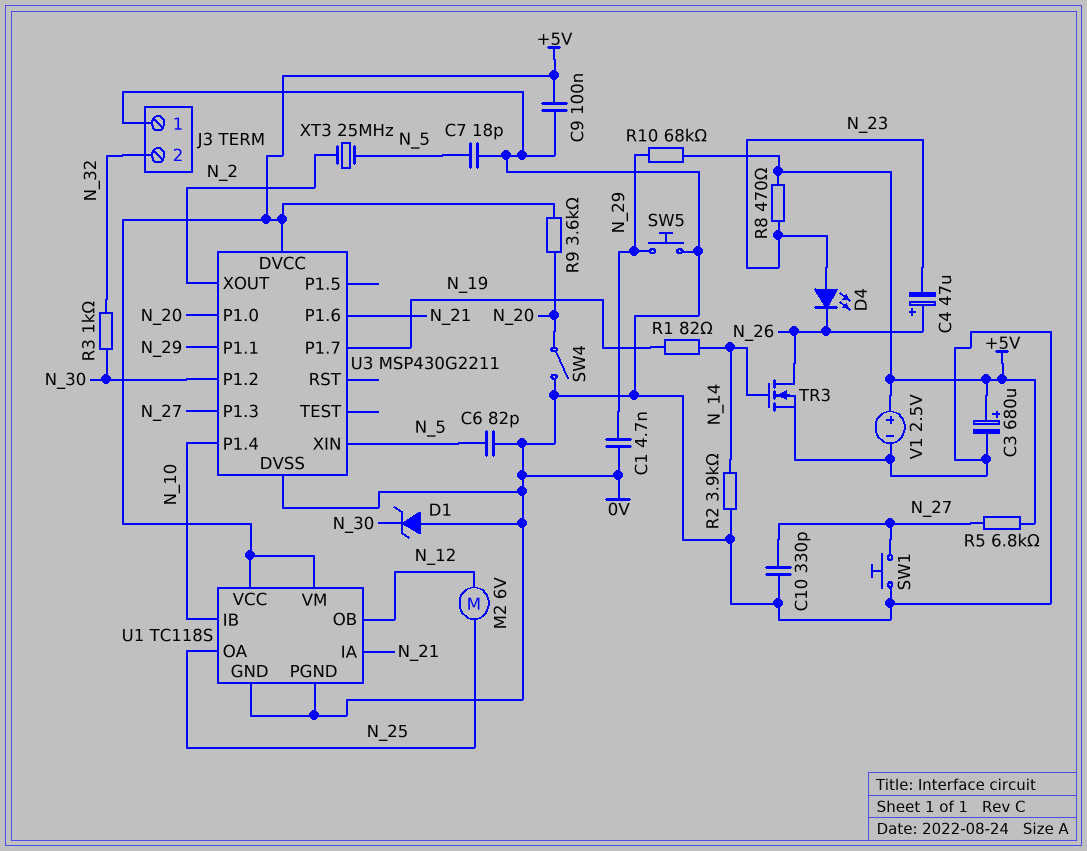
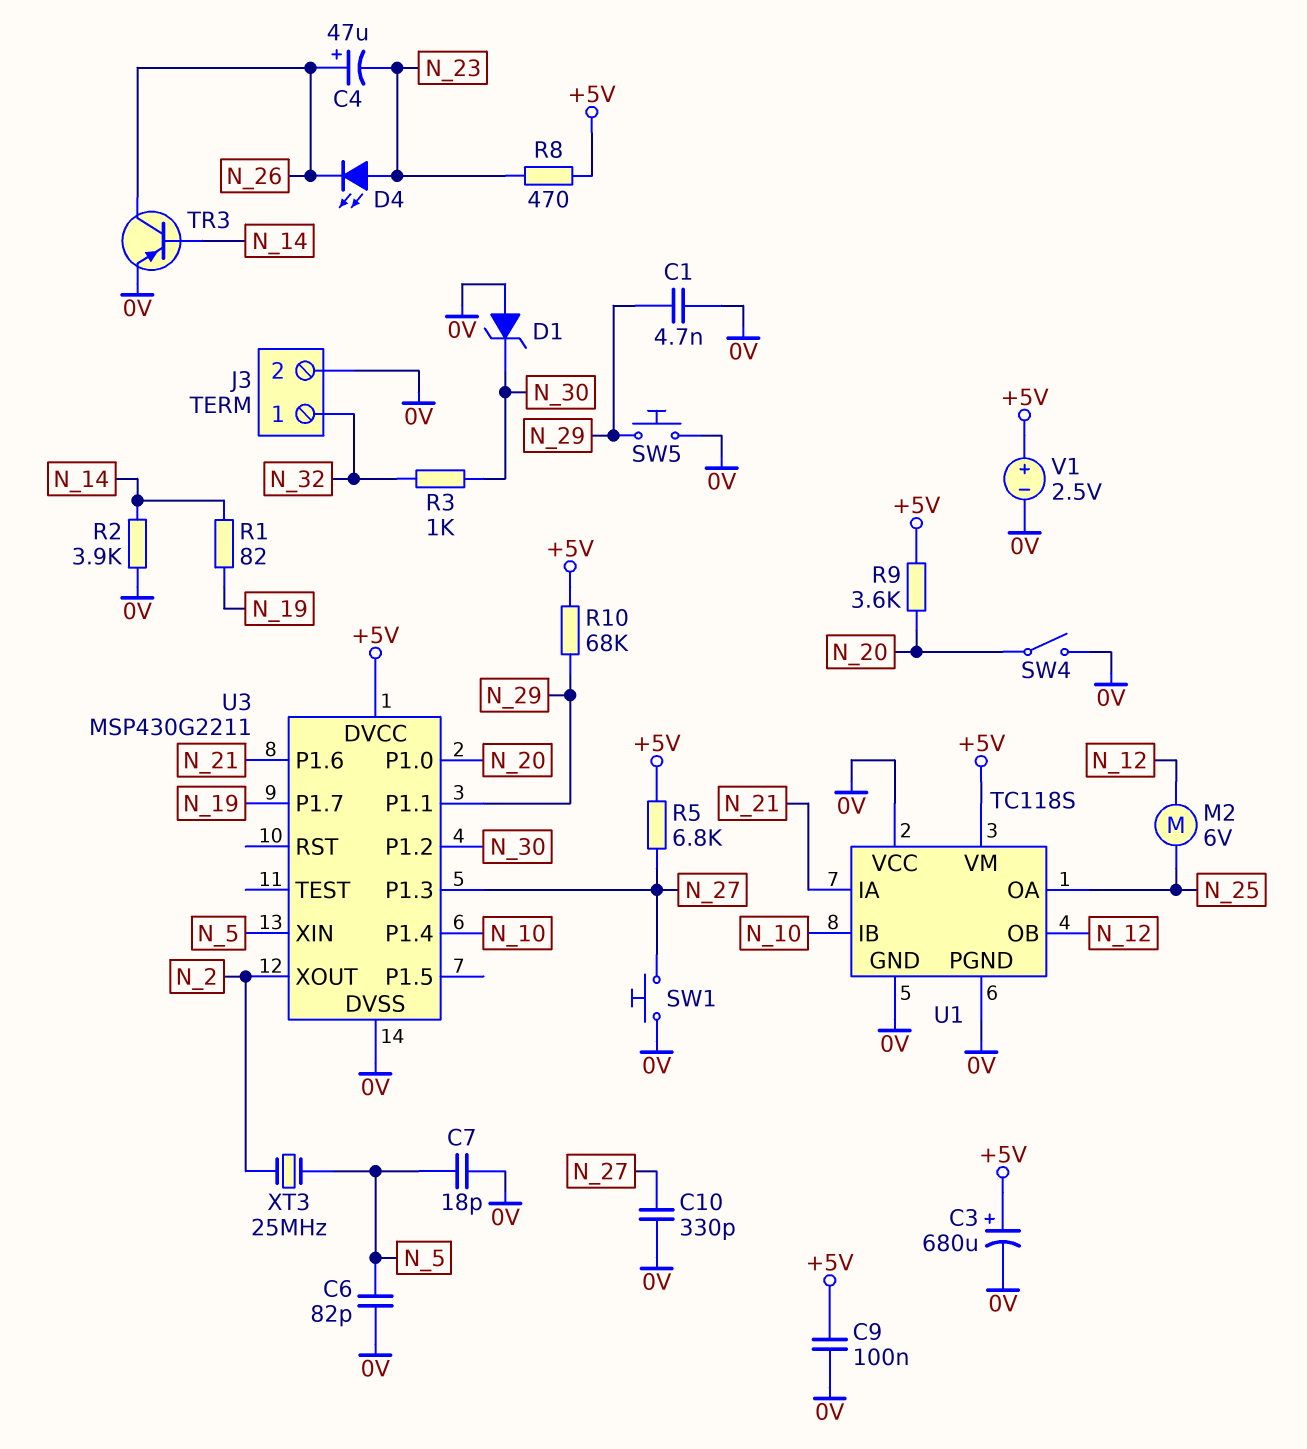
J3 pin 1: 0V -> N_32
J3 pin 2: N_32 -> 0V
TR3: NMOS (G N_14, D N_26, S 0V) -> PNP (B N_14, C N_26, E 0V)
U1 pin VCC: +5V -> 0V

